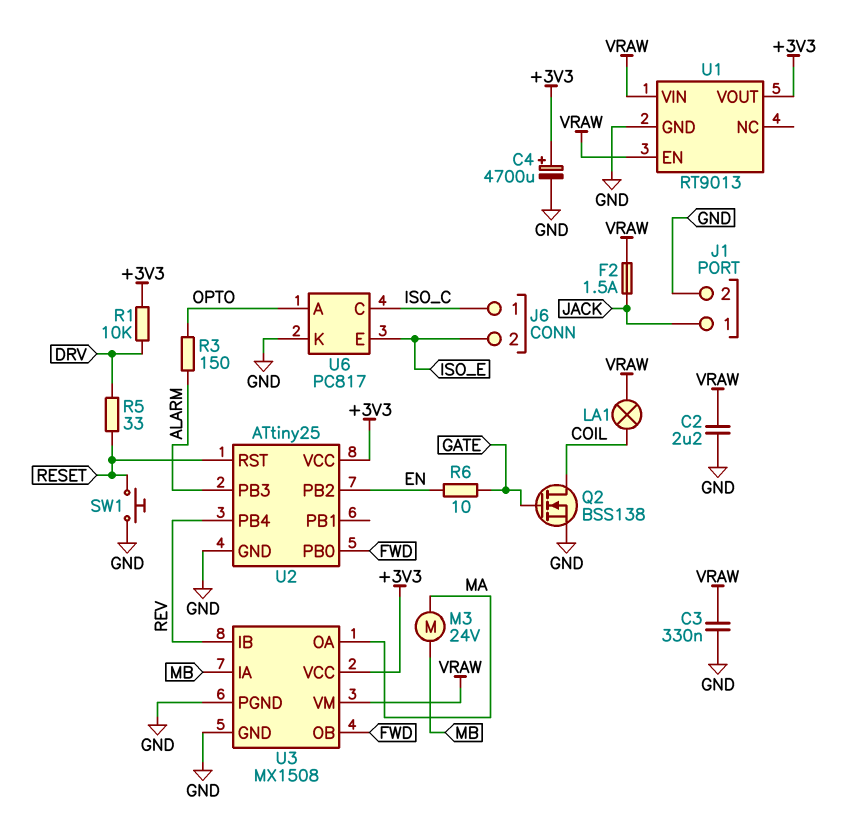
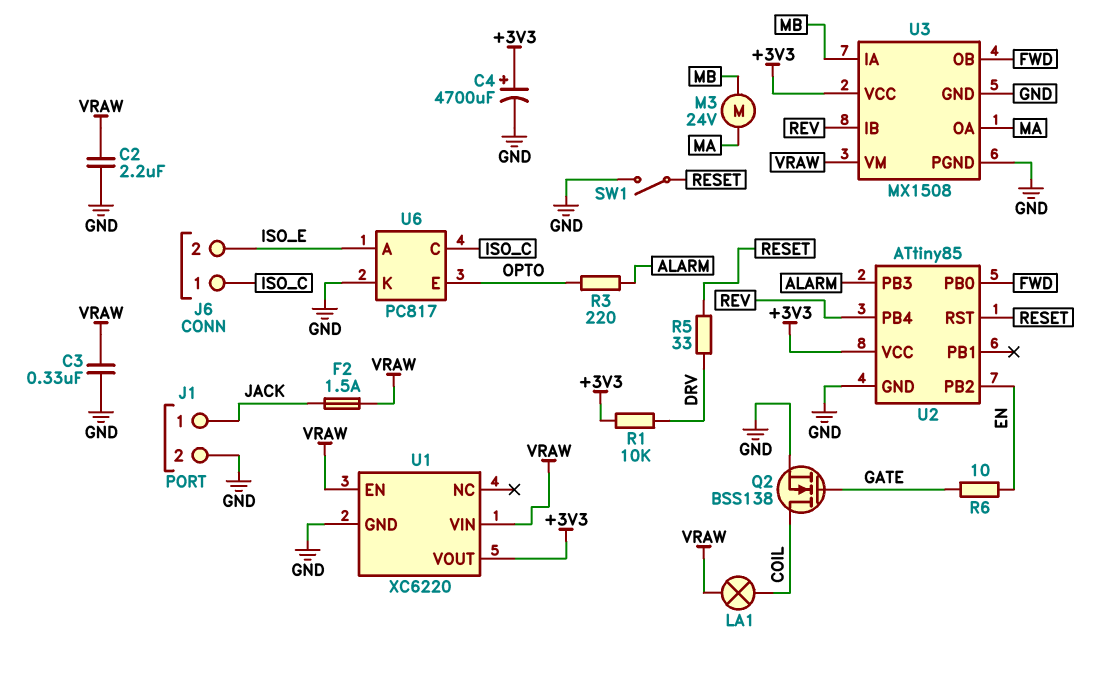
R3: 150 (ALARM, OPTO) -> 220 (ALARM, OPTO)
SW1: button (GND, RESET) -> switch (GND, RESET)
U1: RT9013 -> XC6220
U2: ATtiny25 -> ATtiny85
U6 pin A: OPTO -> ISO_E
U6 pin E: ISO_E -> OPTO

